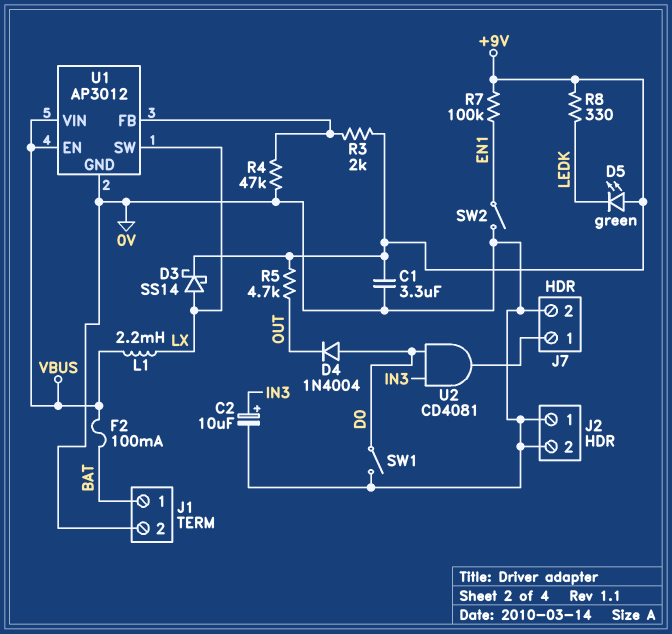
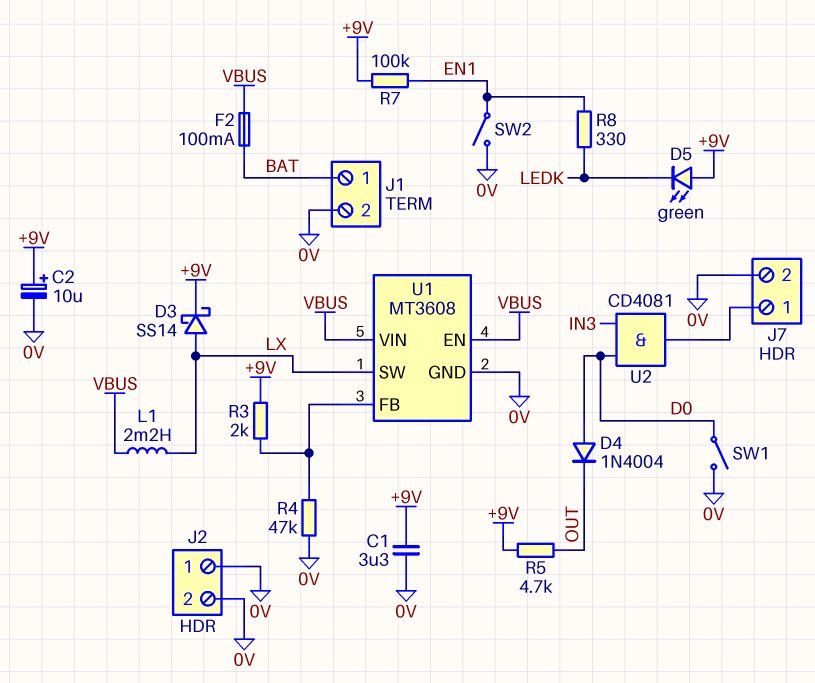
C2: 10uF (plus IN3, minus 0V) -> 10uF (plus +9V, minus 0V)
R8: 330 (+9V, LEDK) -> 330 (EN1, LEDK)
U1: AP3012 -> MT3608

